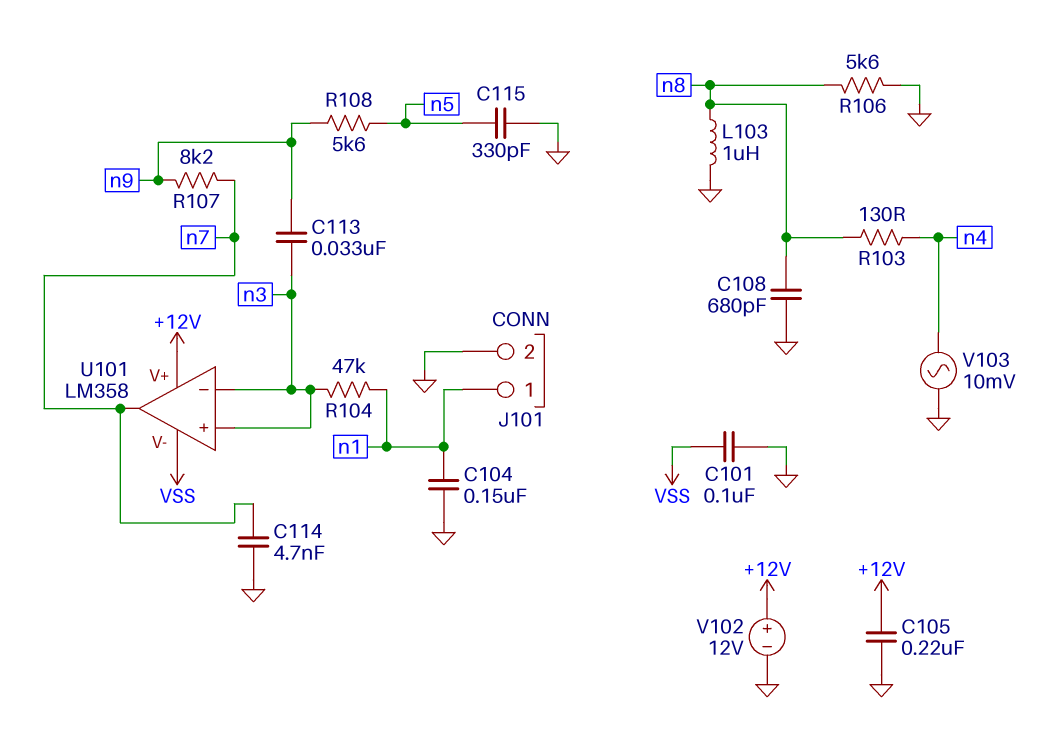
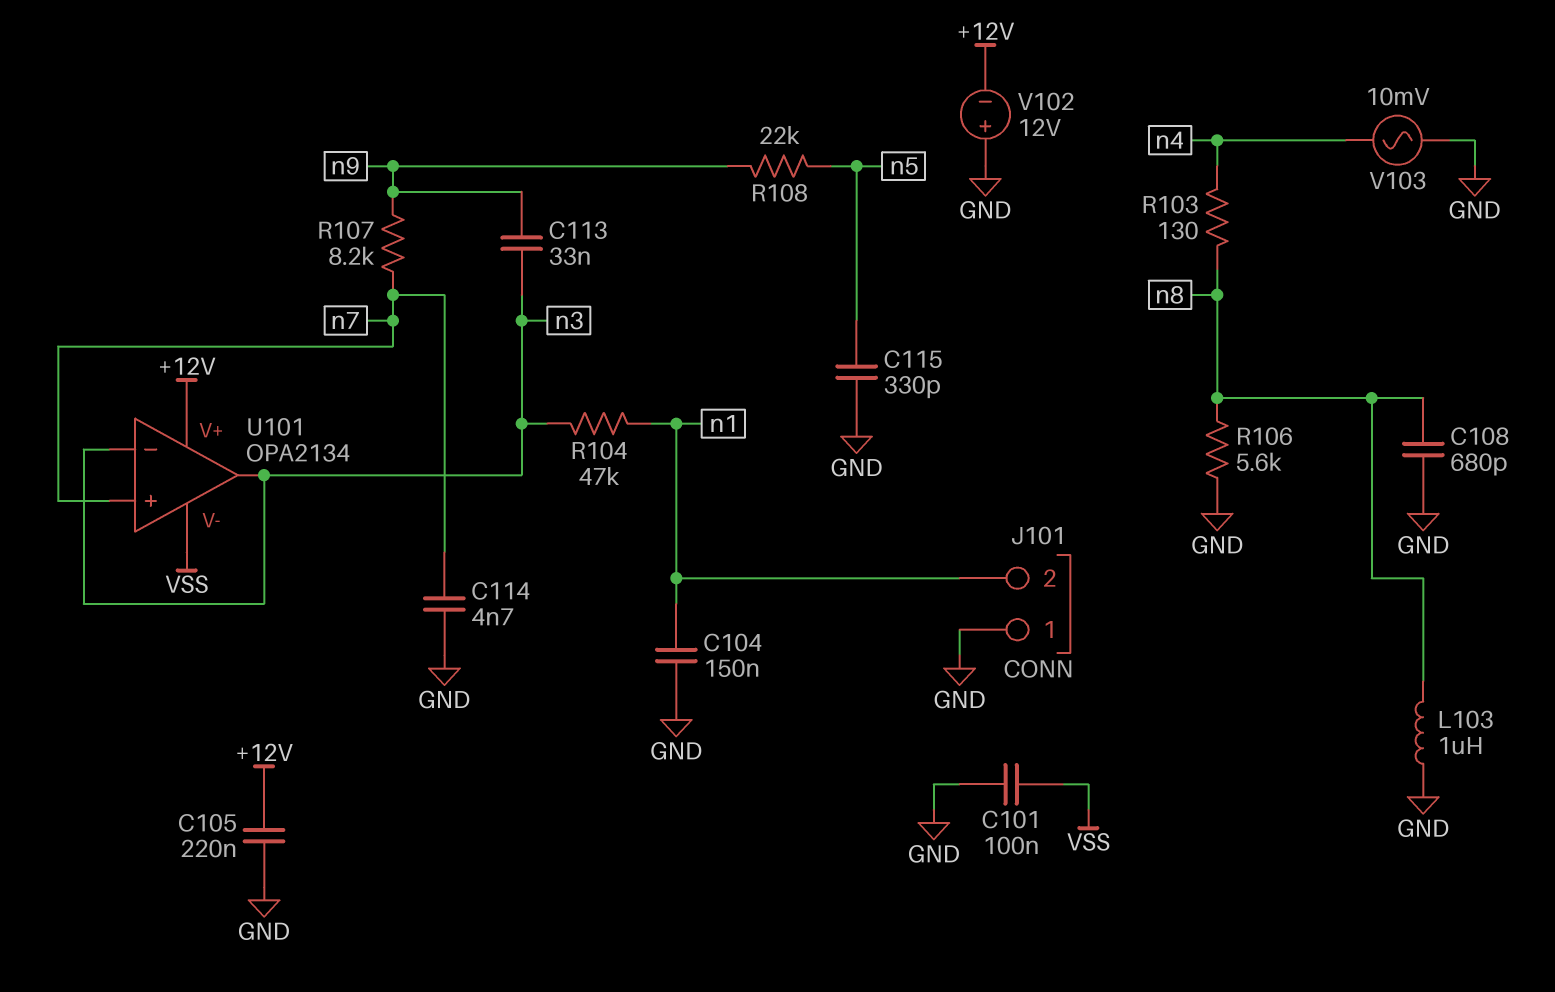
J101 pin 1: n1 -> GND
J101 pin 2: GND -> n1
R108: 5.6k (n5, n9) -> 22k (n5, n9)
U101: LM358 -> OPA2134
U101 pin in+: n3 -> n7
U101 pin out: n7 -> n3
V102: 12V (plus +12V, minus GND) -> 12V (plus GND, minus +12V)

